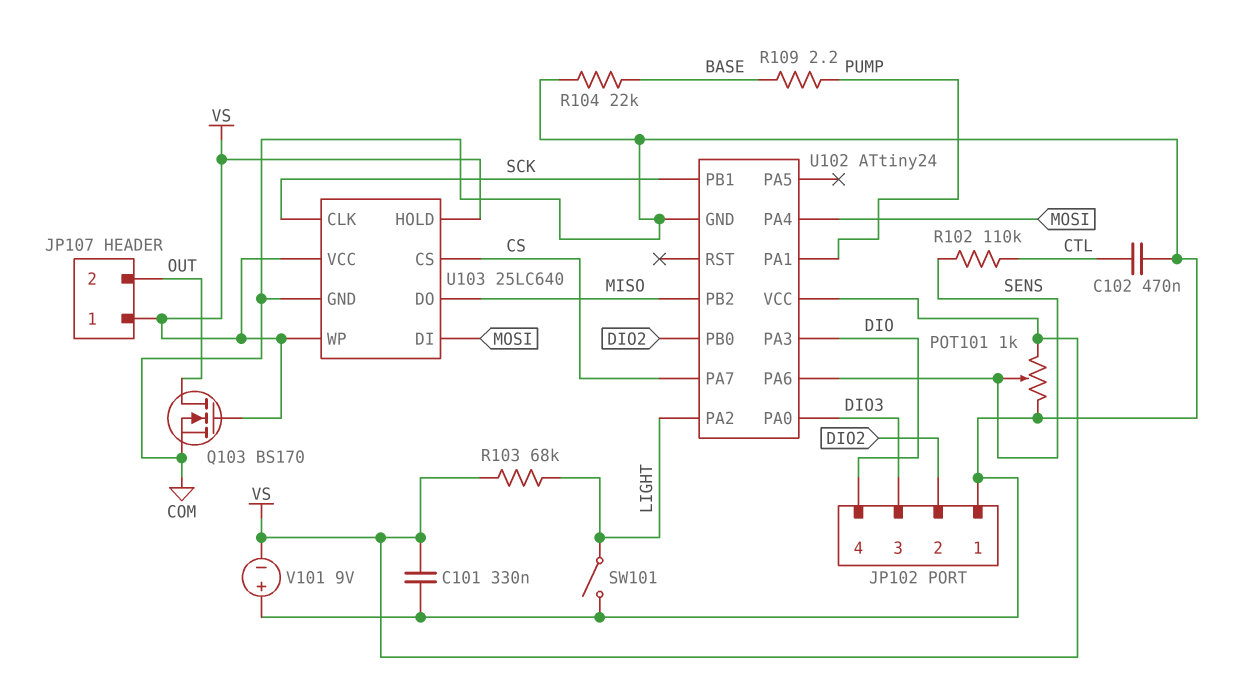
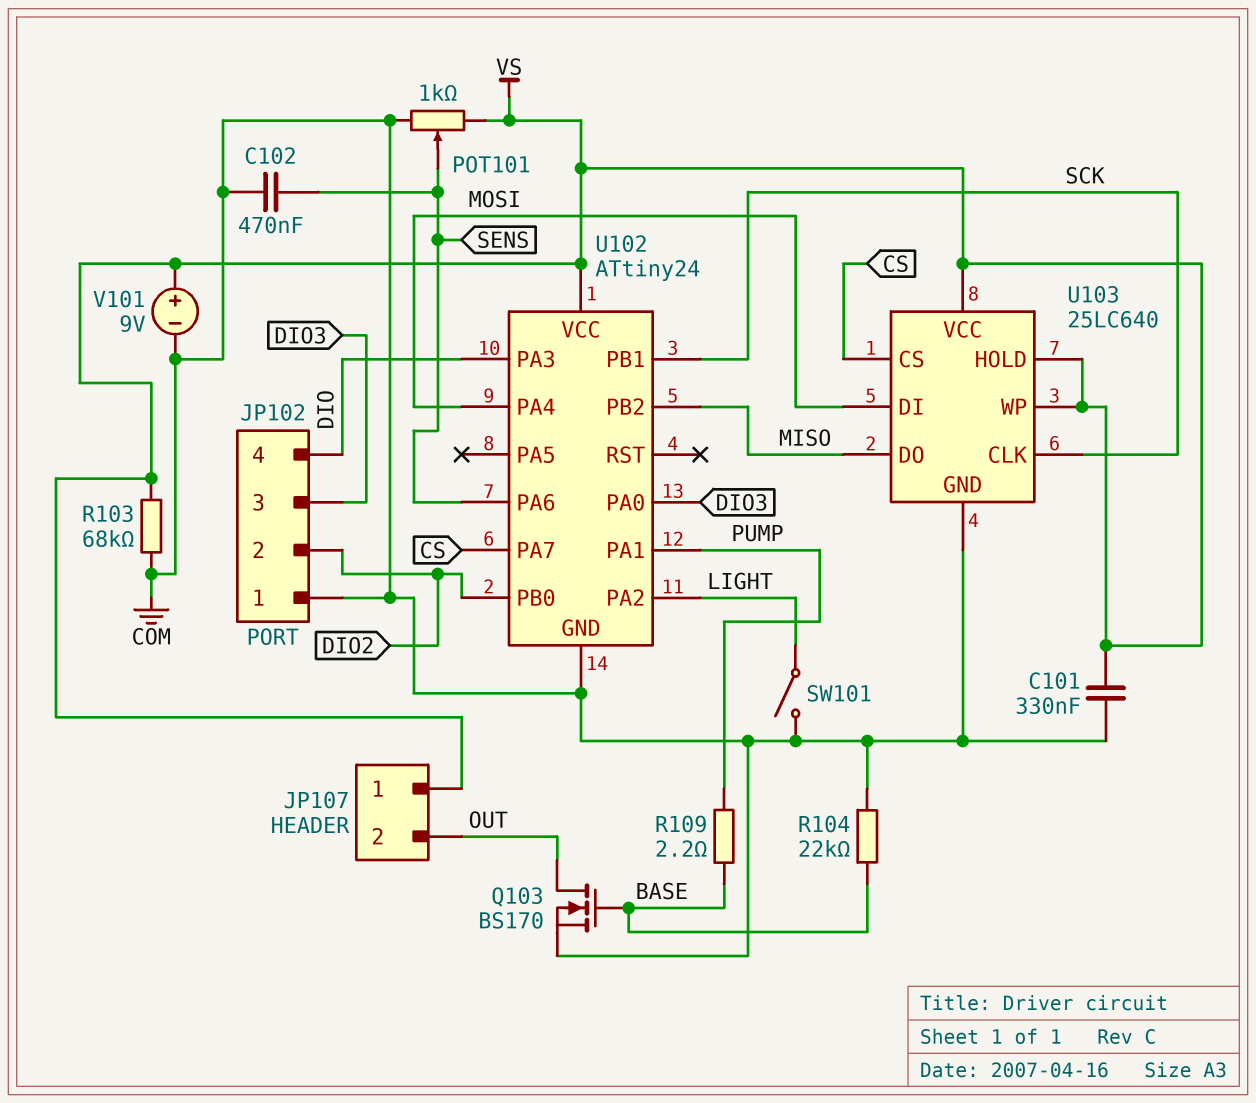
C102: 470nF (COM, CTL) -> 470nF (COM, SENS)
Q103: NMOS BS170 (G VS, D OUT, S COM) -> NMOS BS170 (G BASE, D OUT, S COM)
R102: 110k (CTL, SENS) -> none
R103: 68k (LIGHT, VS) -> 68k (COM, VS)
V101: 9V (plus COM, minus VS) -> 9V (plus VS, minus COM)

